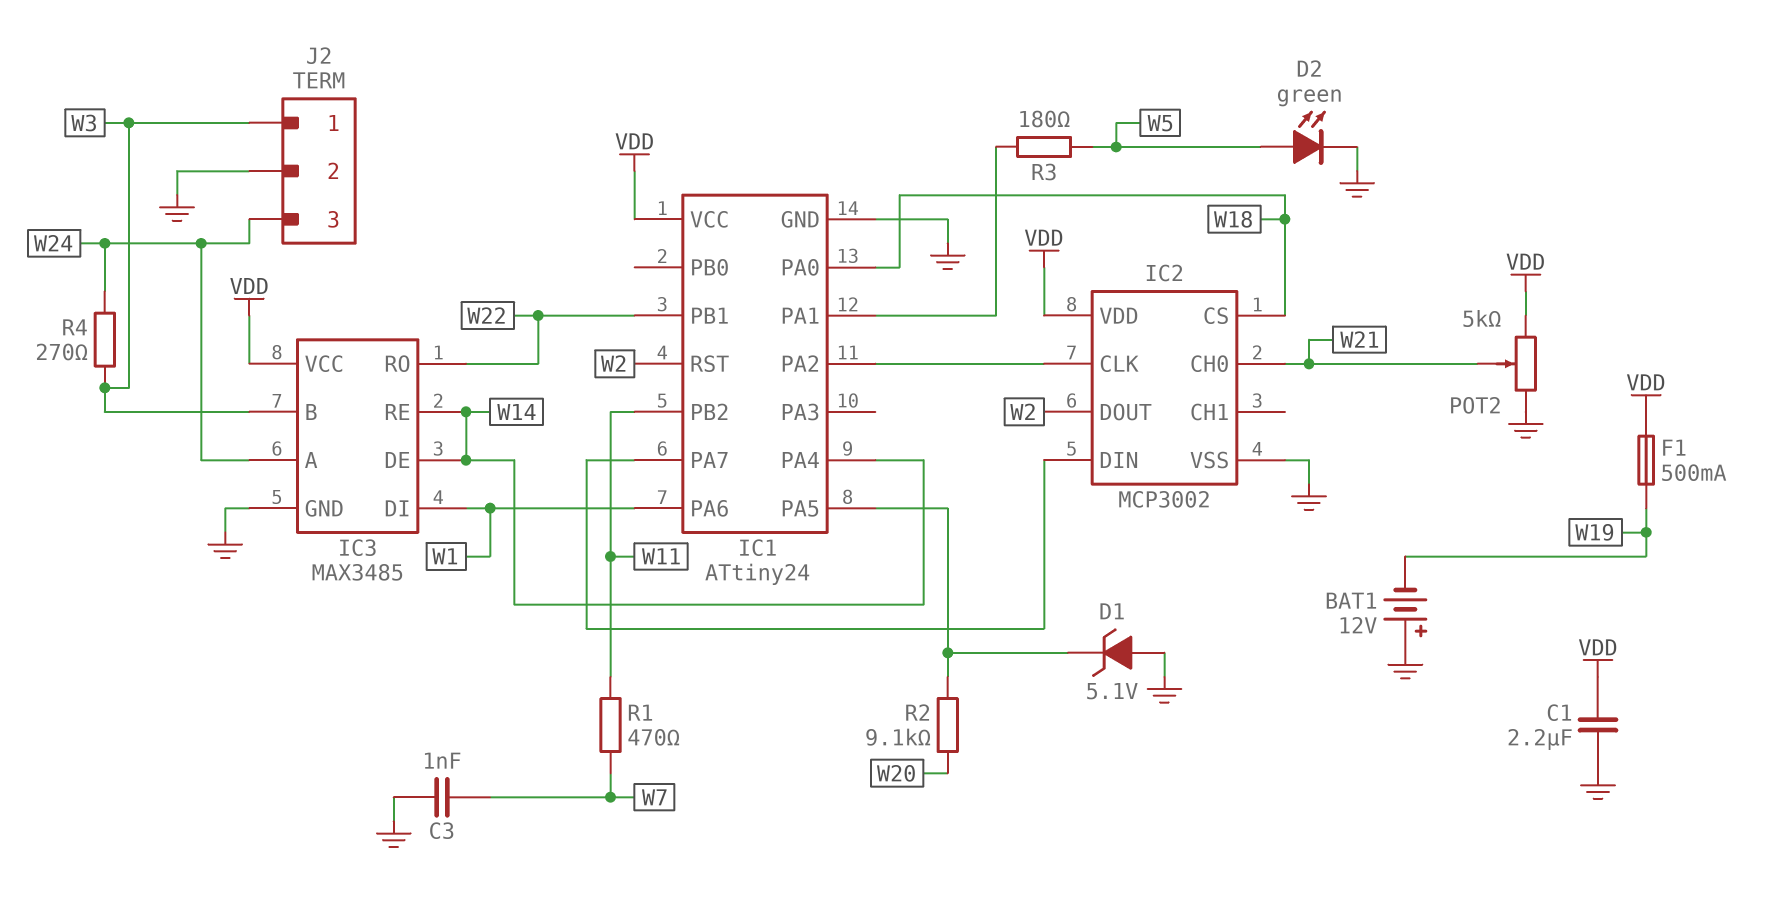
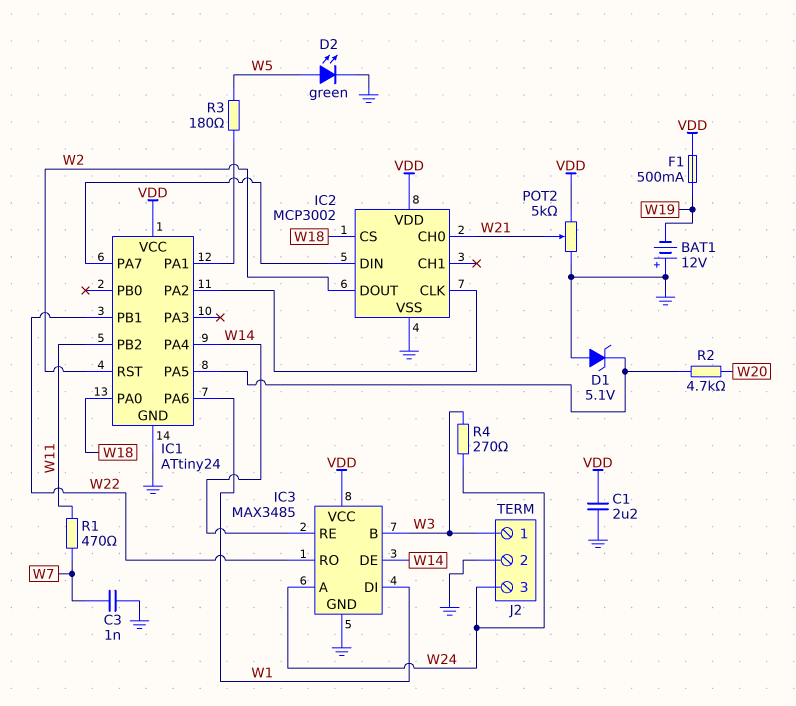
R2: 9.1k (IC1/PA5, W20) -> 4.7k (IC1/PA5, W20)

